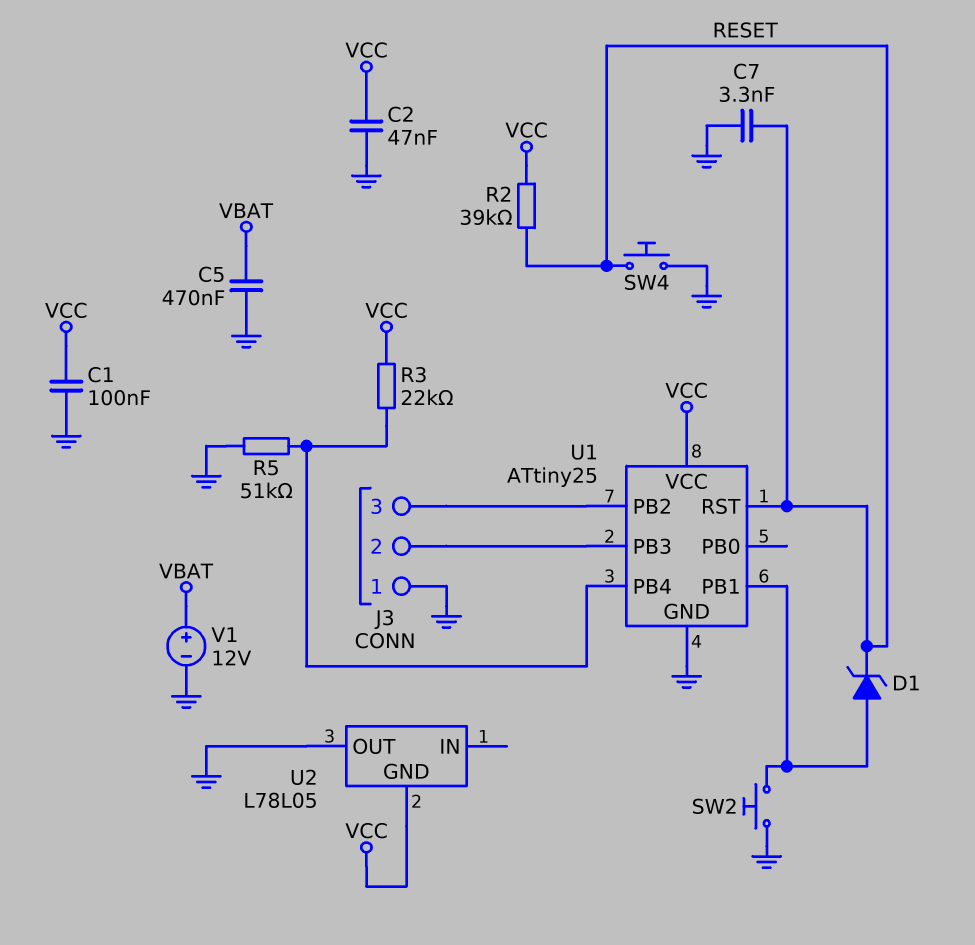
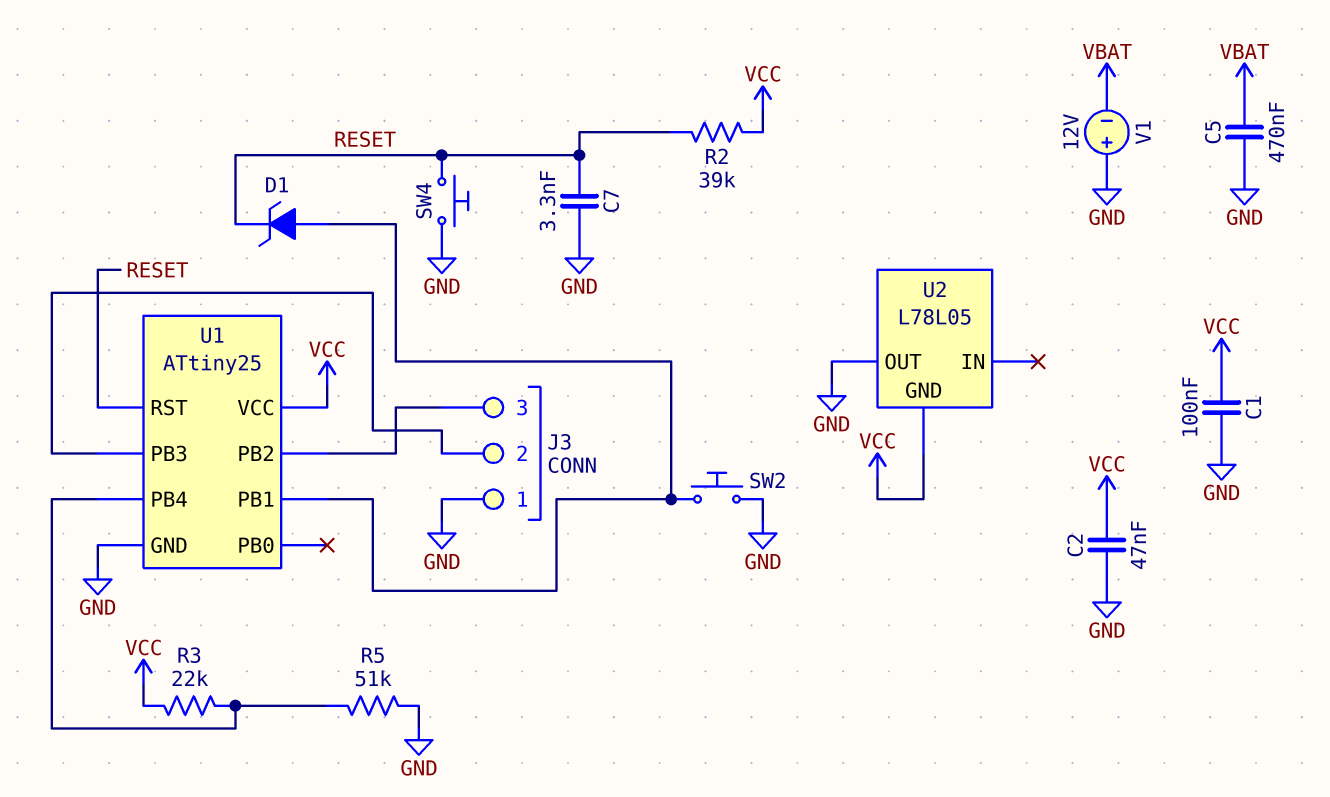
V1: 12V (plus VBAT, minus GND) -> 12V (plus GND, minus VBAT)

